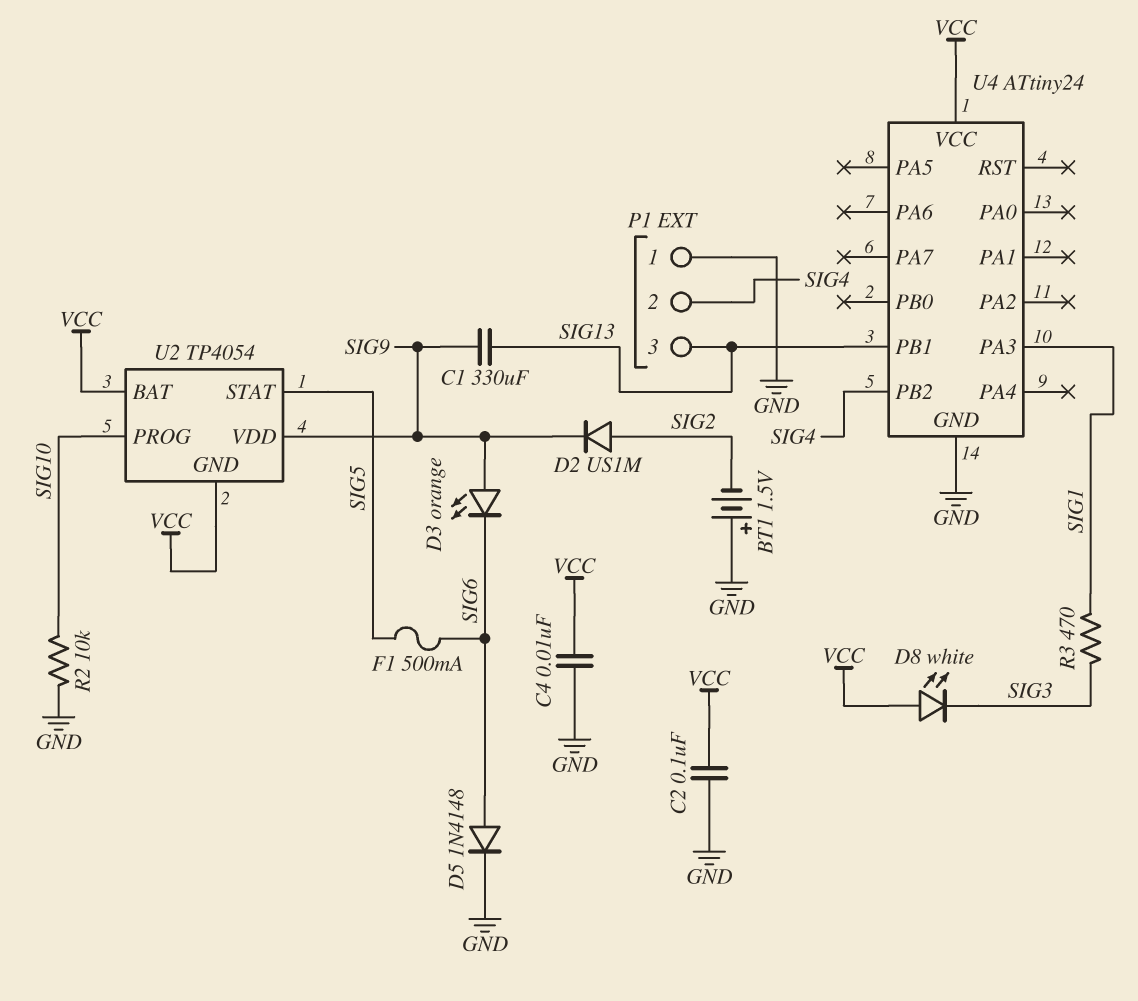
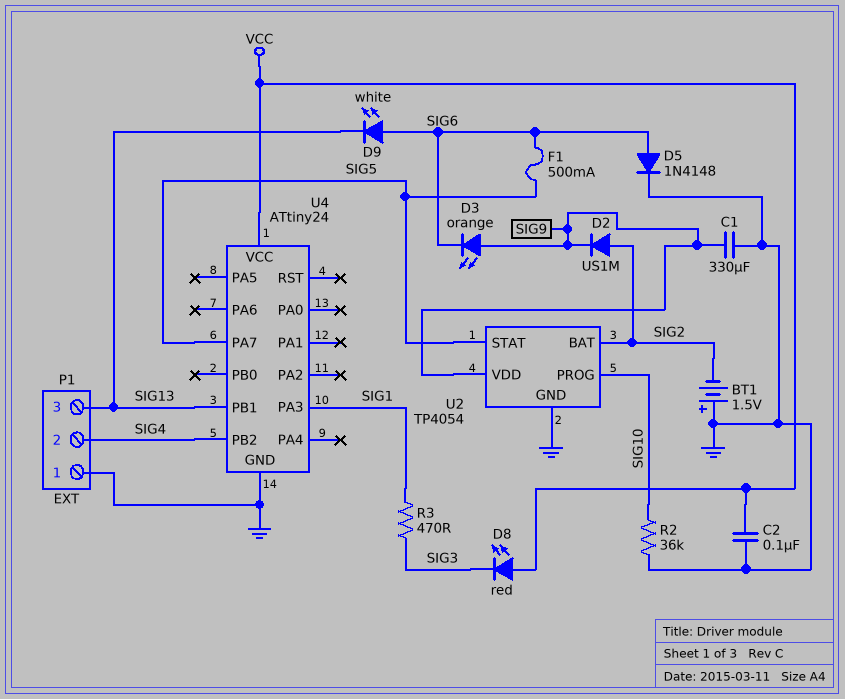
C1: 330uF (SIG9, SIG13) -> 330uF (GND, SIG9)
C4: 10nF (GND, VCC) -> none
D8: LED white (A VCC, K SIG3) -> LED red (A VCC, K SIG3)
D9: none -> LED white (A SIG6, K SIG13)
R2: 10k (GND, SIG10) -> 36k (GND, SIG10)
U2 pin BAT: VCC -> SIG2
U2 pin GND: VCC -> GND
U4 pin PA7: none -> SIG5

